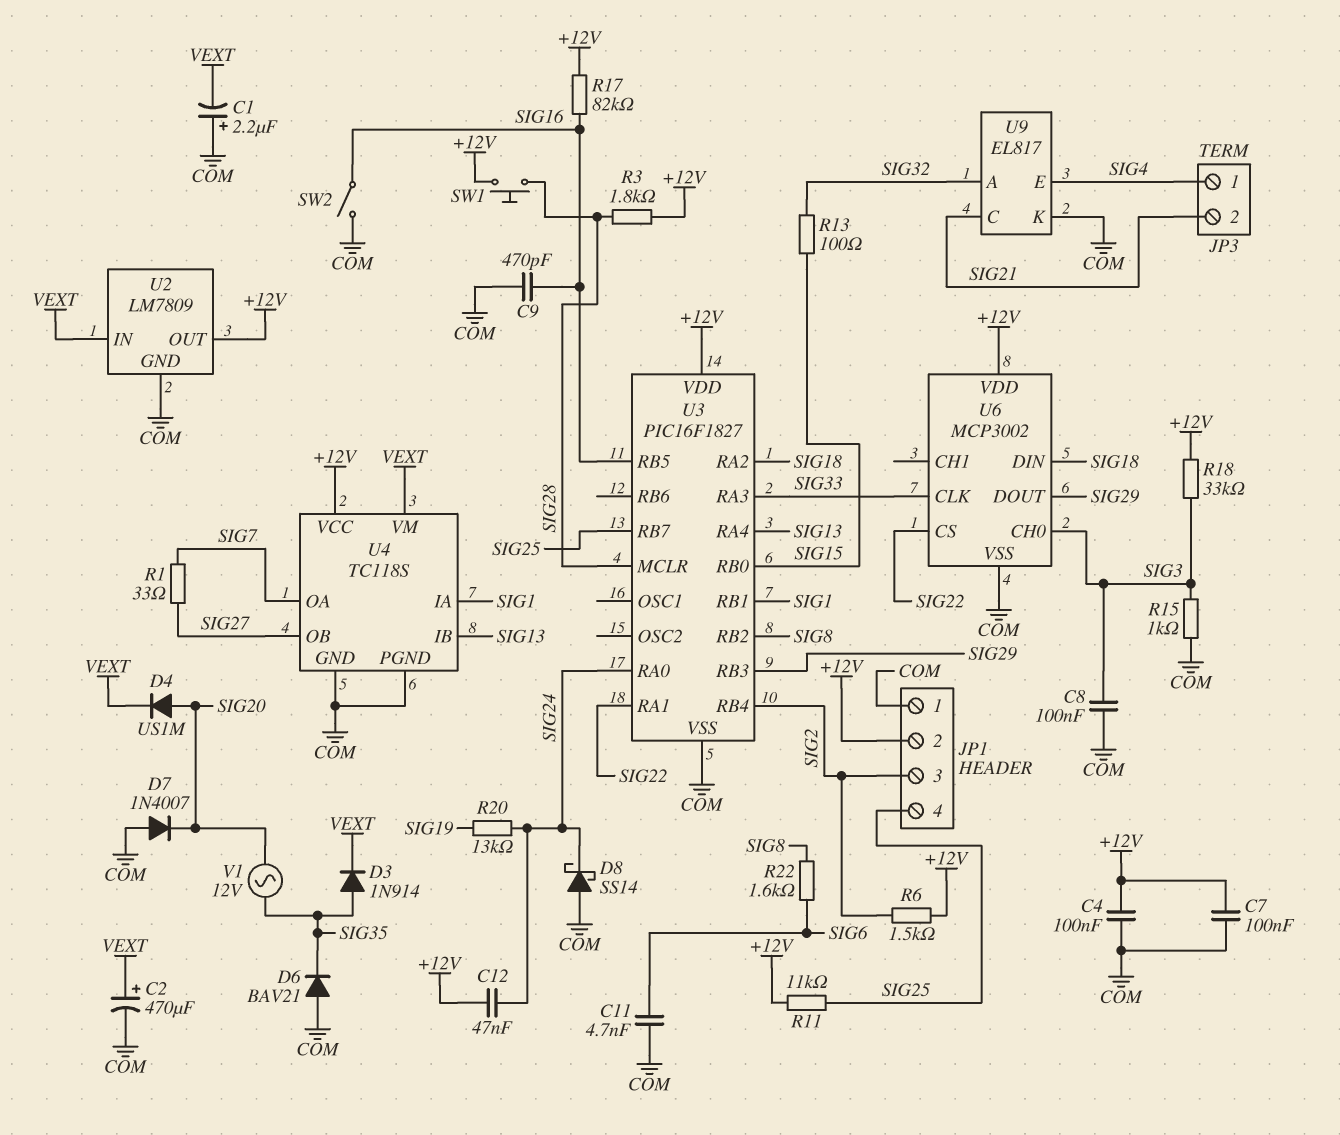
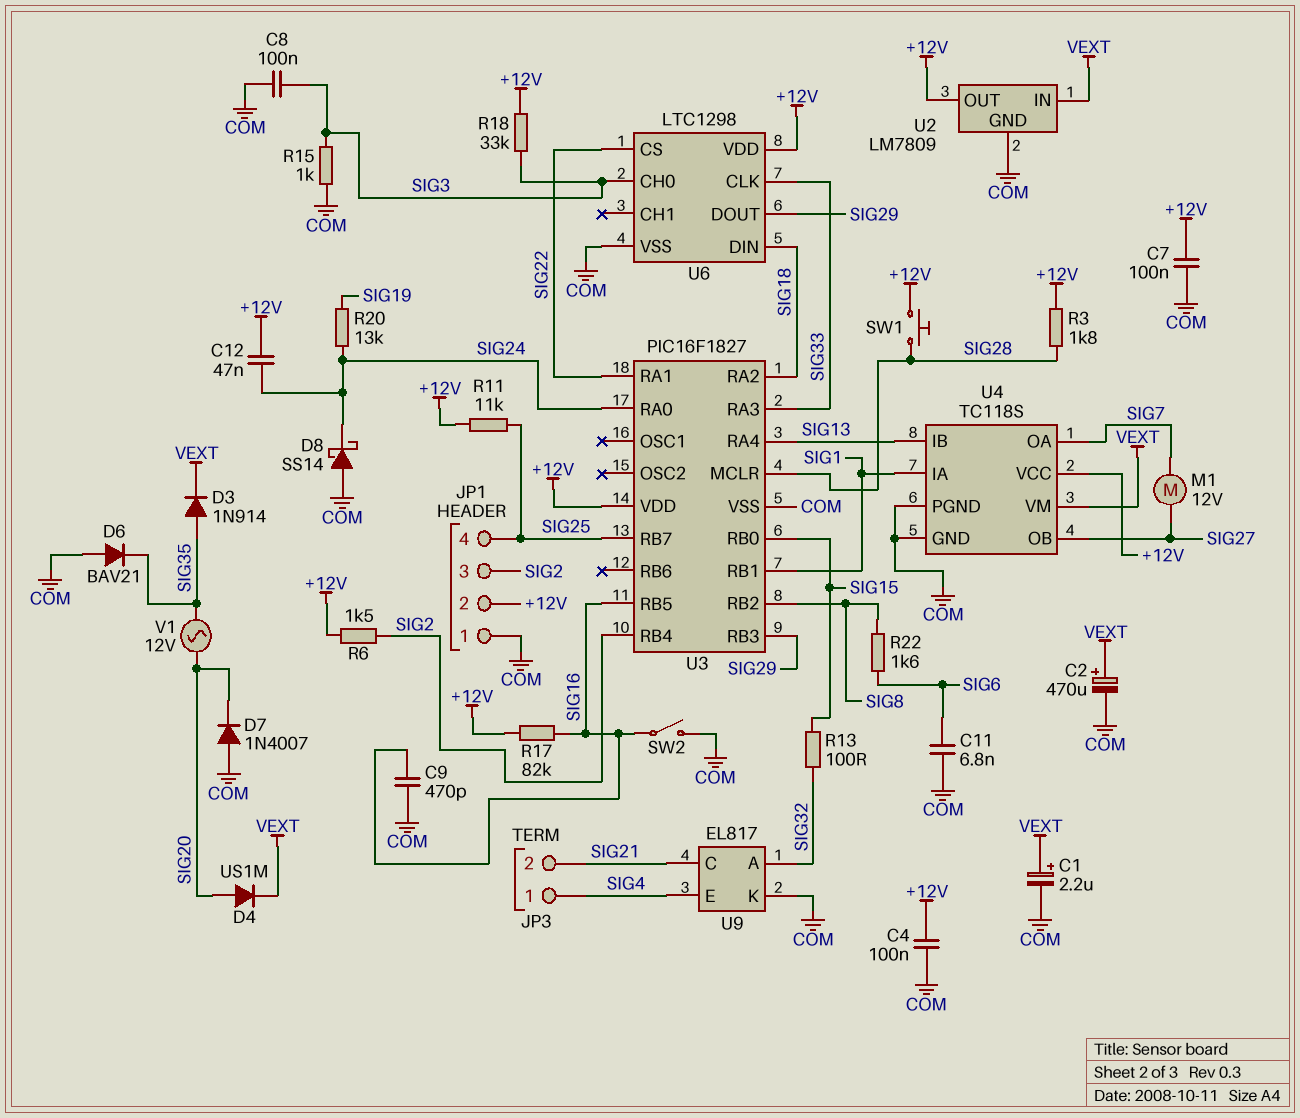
C1: 2.2uF (plus COM, minus VEXT) -> 2.2uF (plus VEXT, minus COM)
C11: 4.7nF (COM, SIG6) -> 6.8nF (COM, SIG6)
M1: none -> motor 12V (SIG7, SIG27)
R1: 33 (SIG7, SIG27) -> none
U6: MCP3002 -> LTC1298

